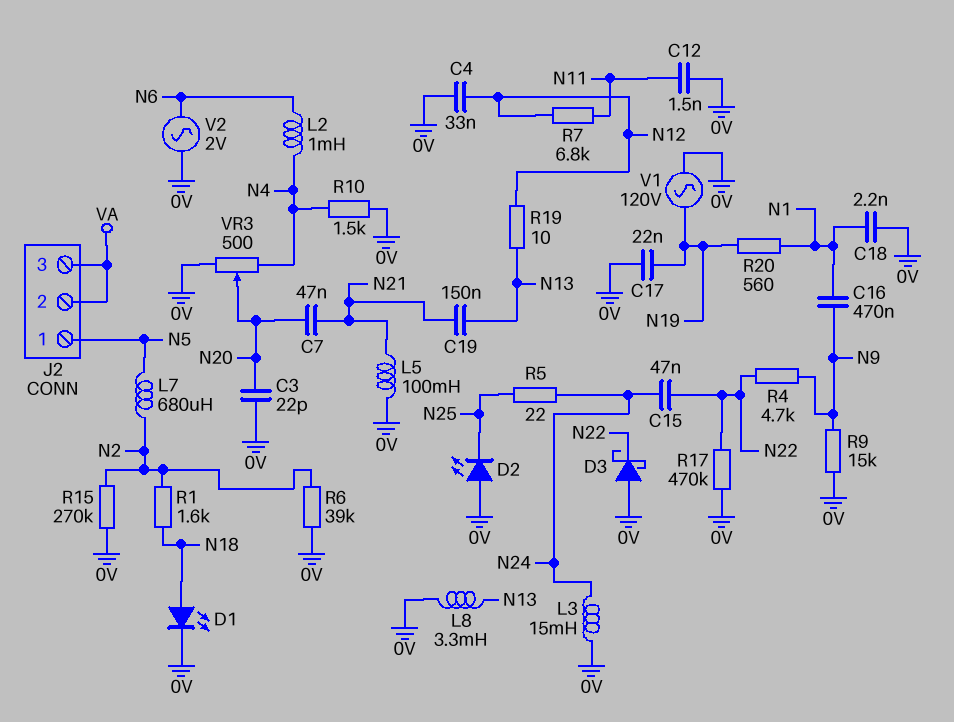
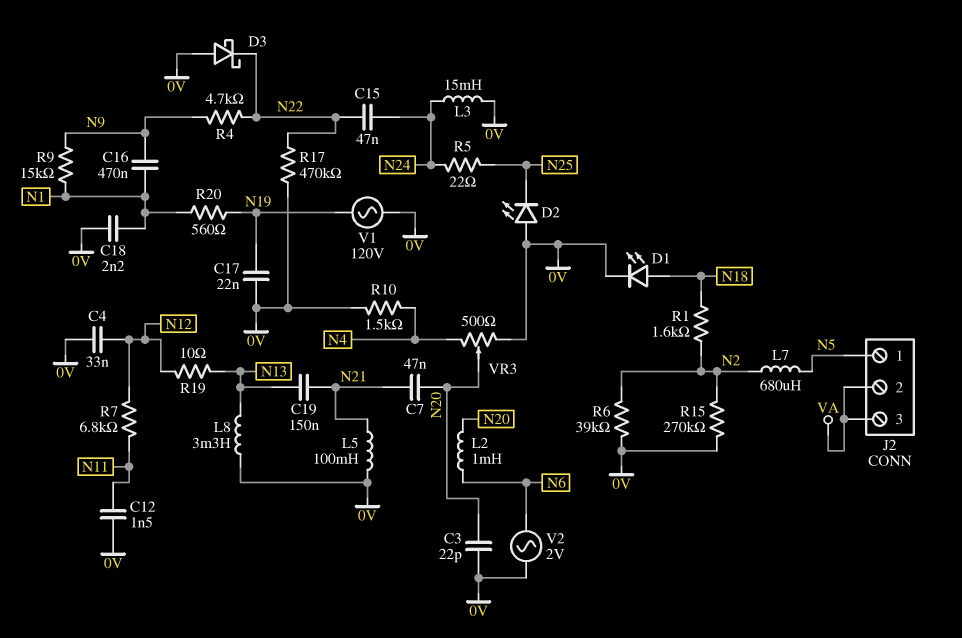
L2: 1mH (N4, N6) -> 1mH (N6, N20)
R9: 15k (0V, N9) -> 15k (N1, N9)

